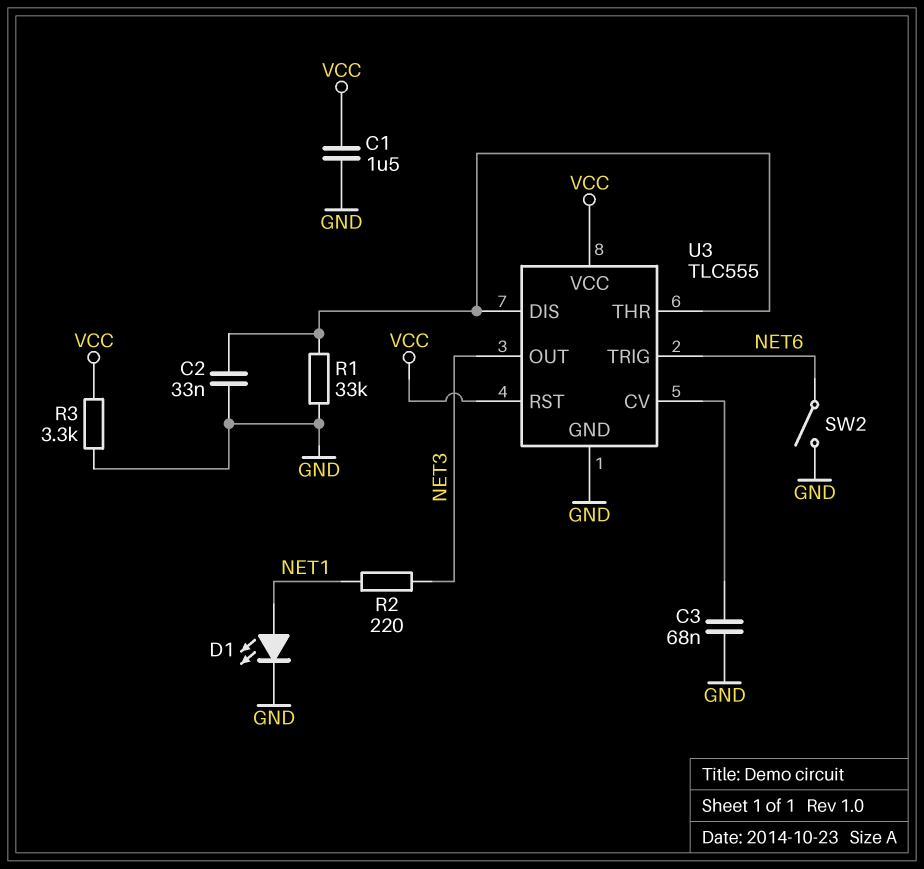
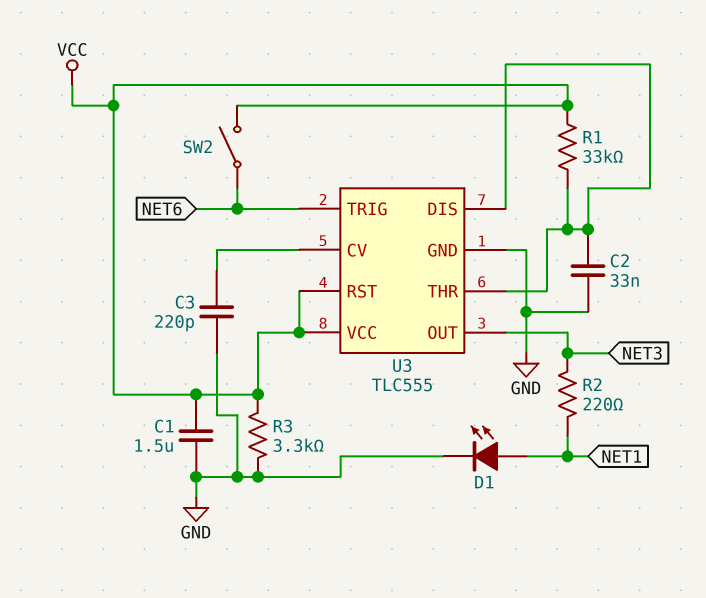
C3: 68nF (GND, U3/CV) -> 220pF (GND, U3/CV)
R1: 33k (GND, U3/DIS) -> 33k (U3/DIS, VCC)
SW2: switch (GND, NET6) -> switch (NET6, VCC)

